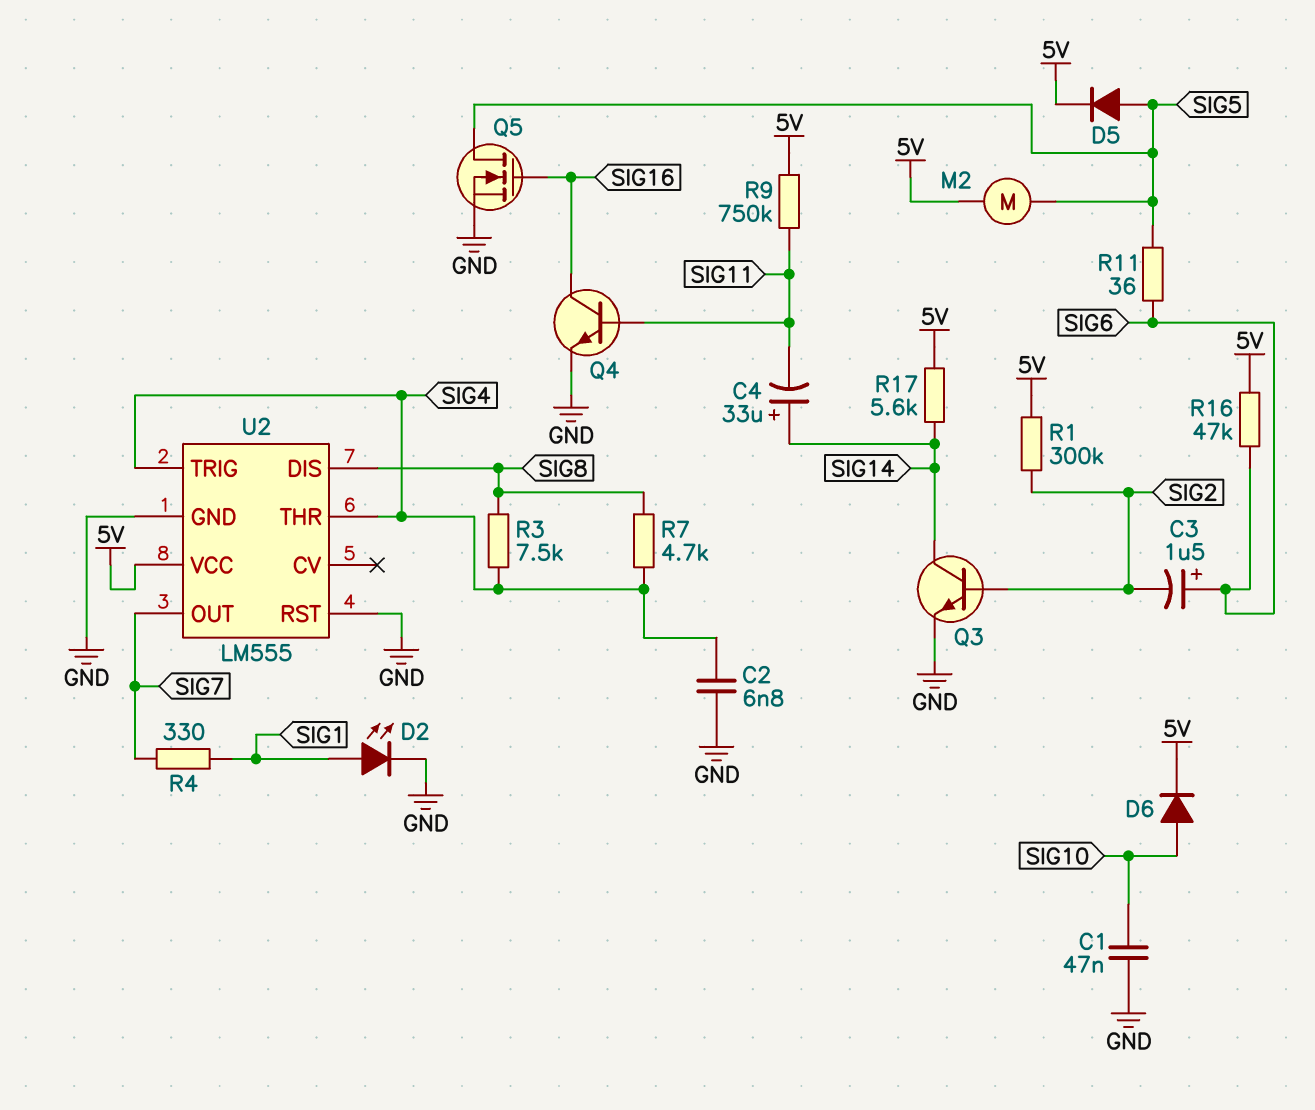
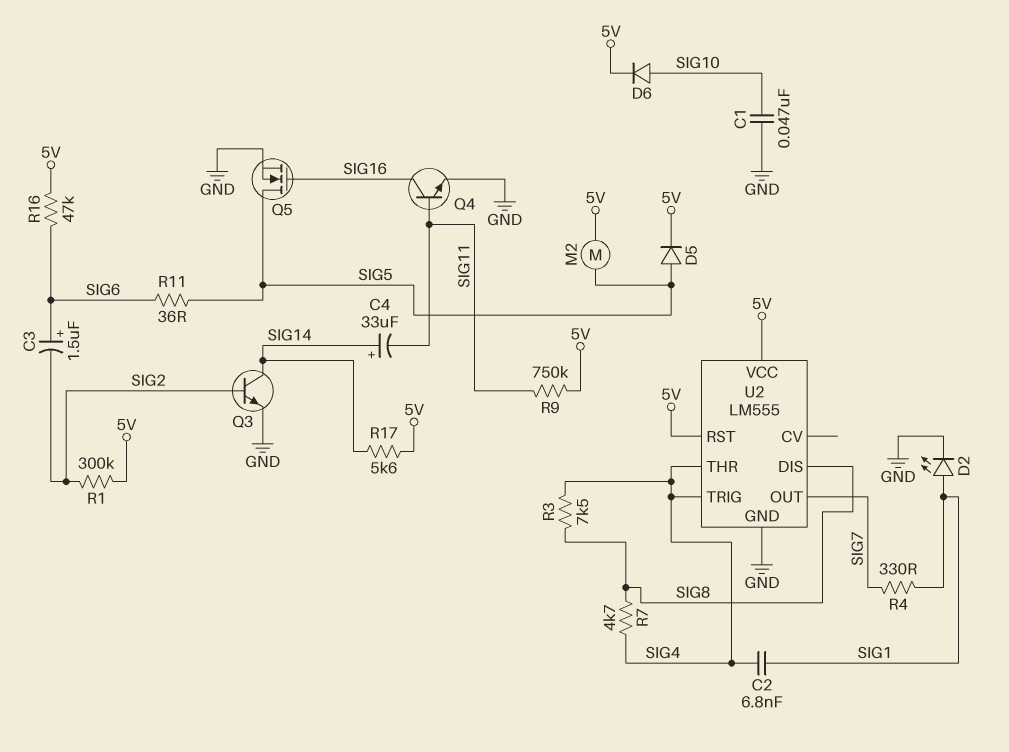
C2: 6.8nF (GND, SIG4) -> 6.8nF (SIG1, SIG4)
U2 pin RST: GND -> 5V

